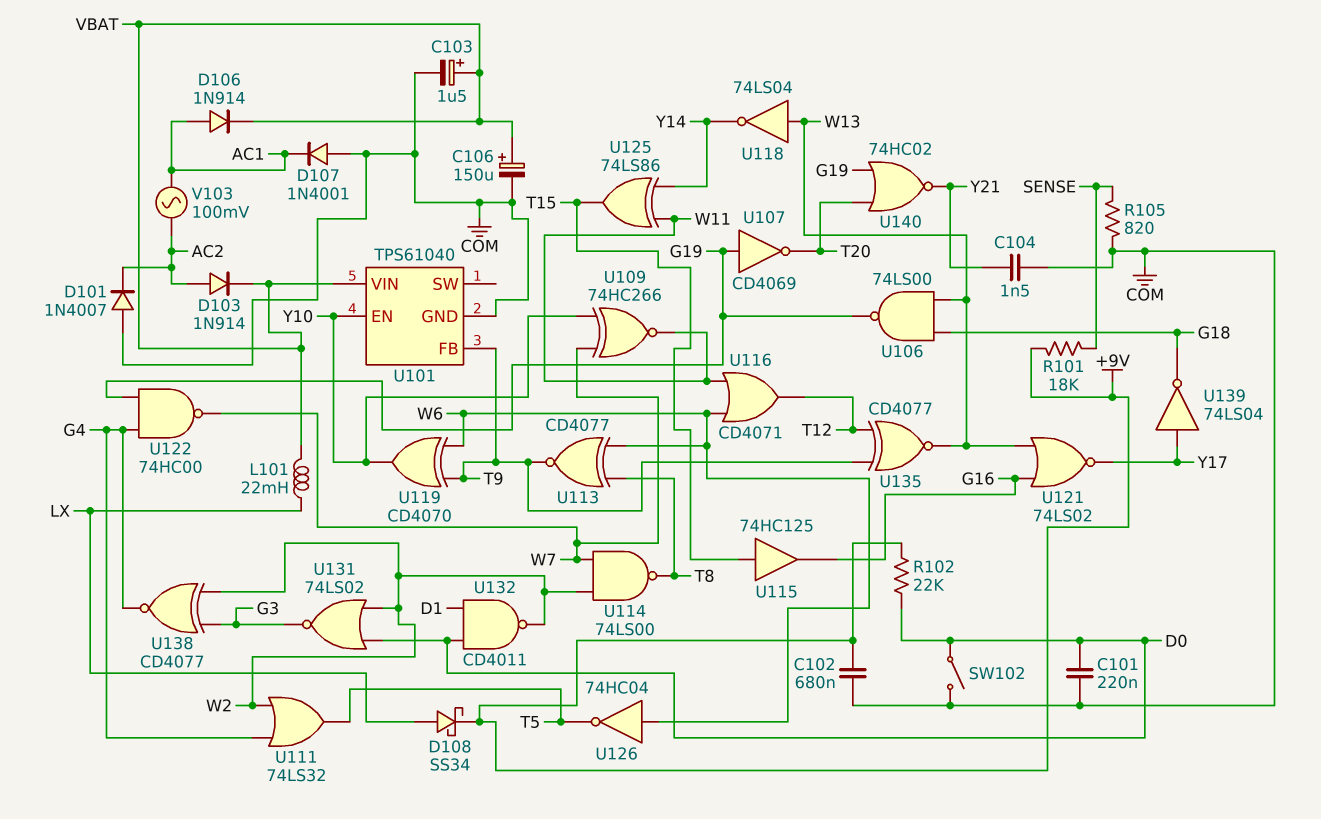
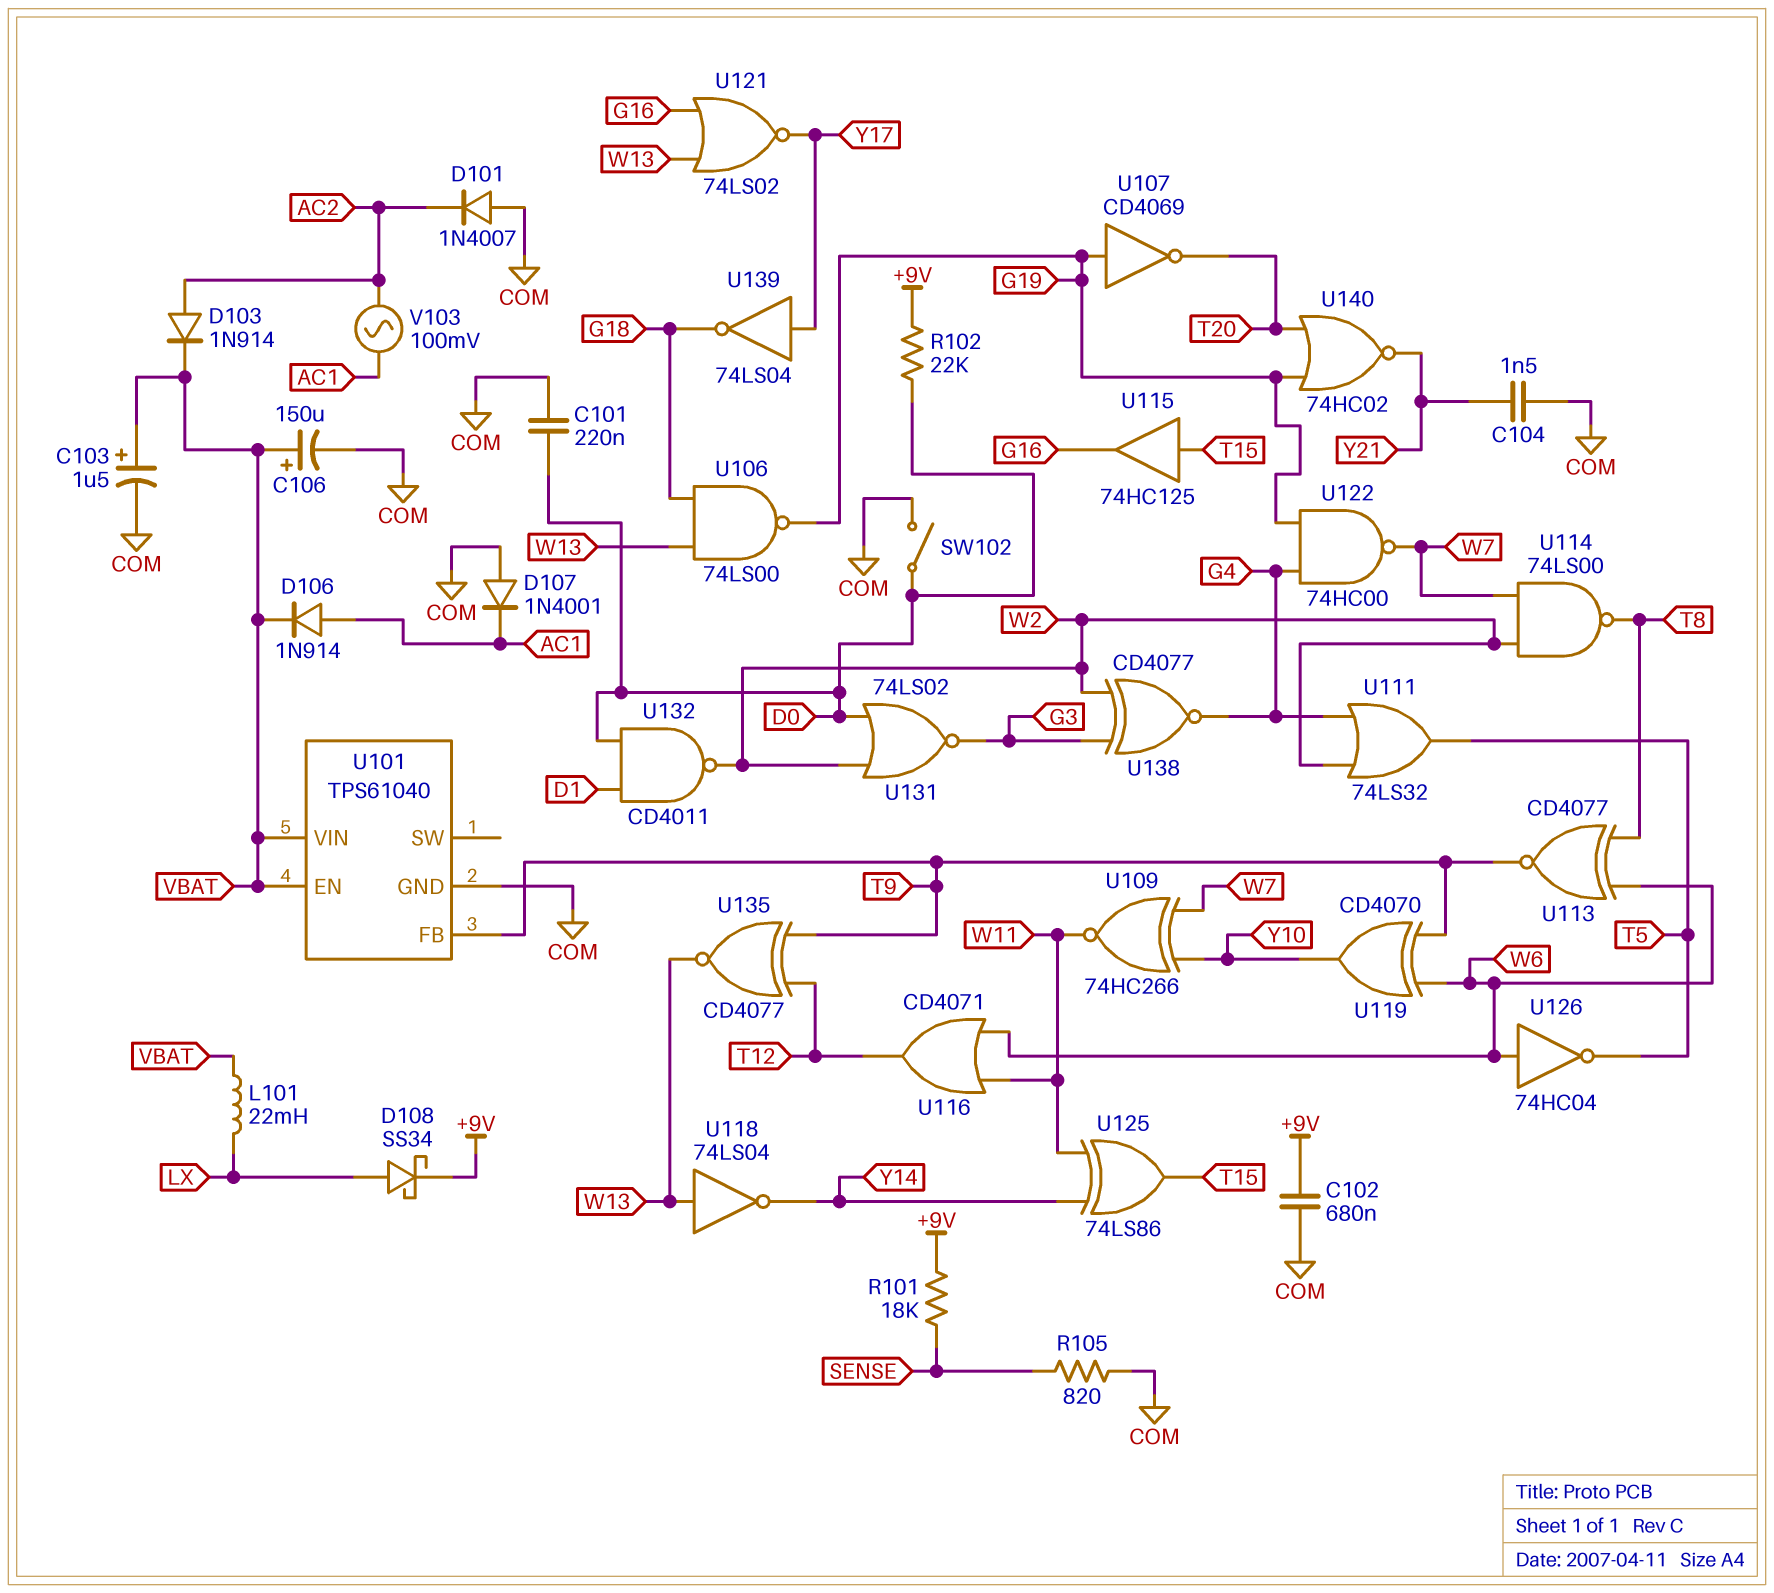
U101 pin EN: Y10 -> VBAT

